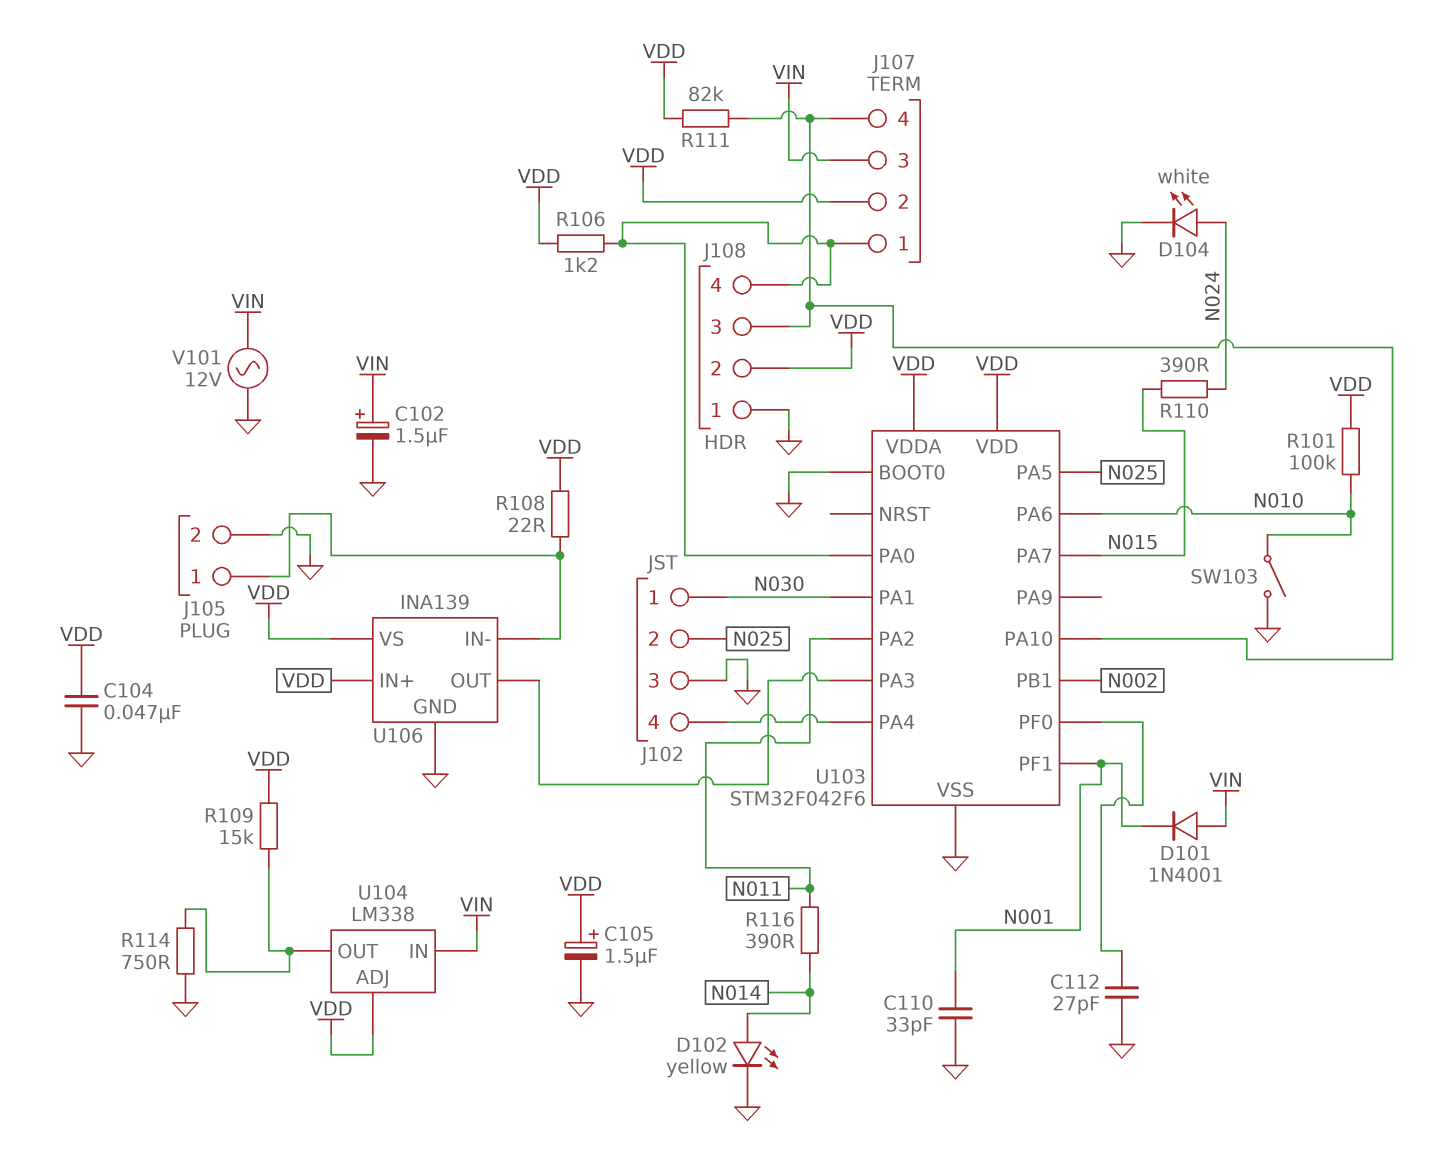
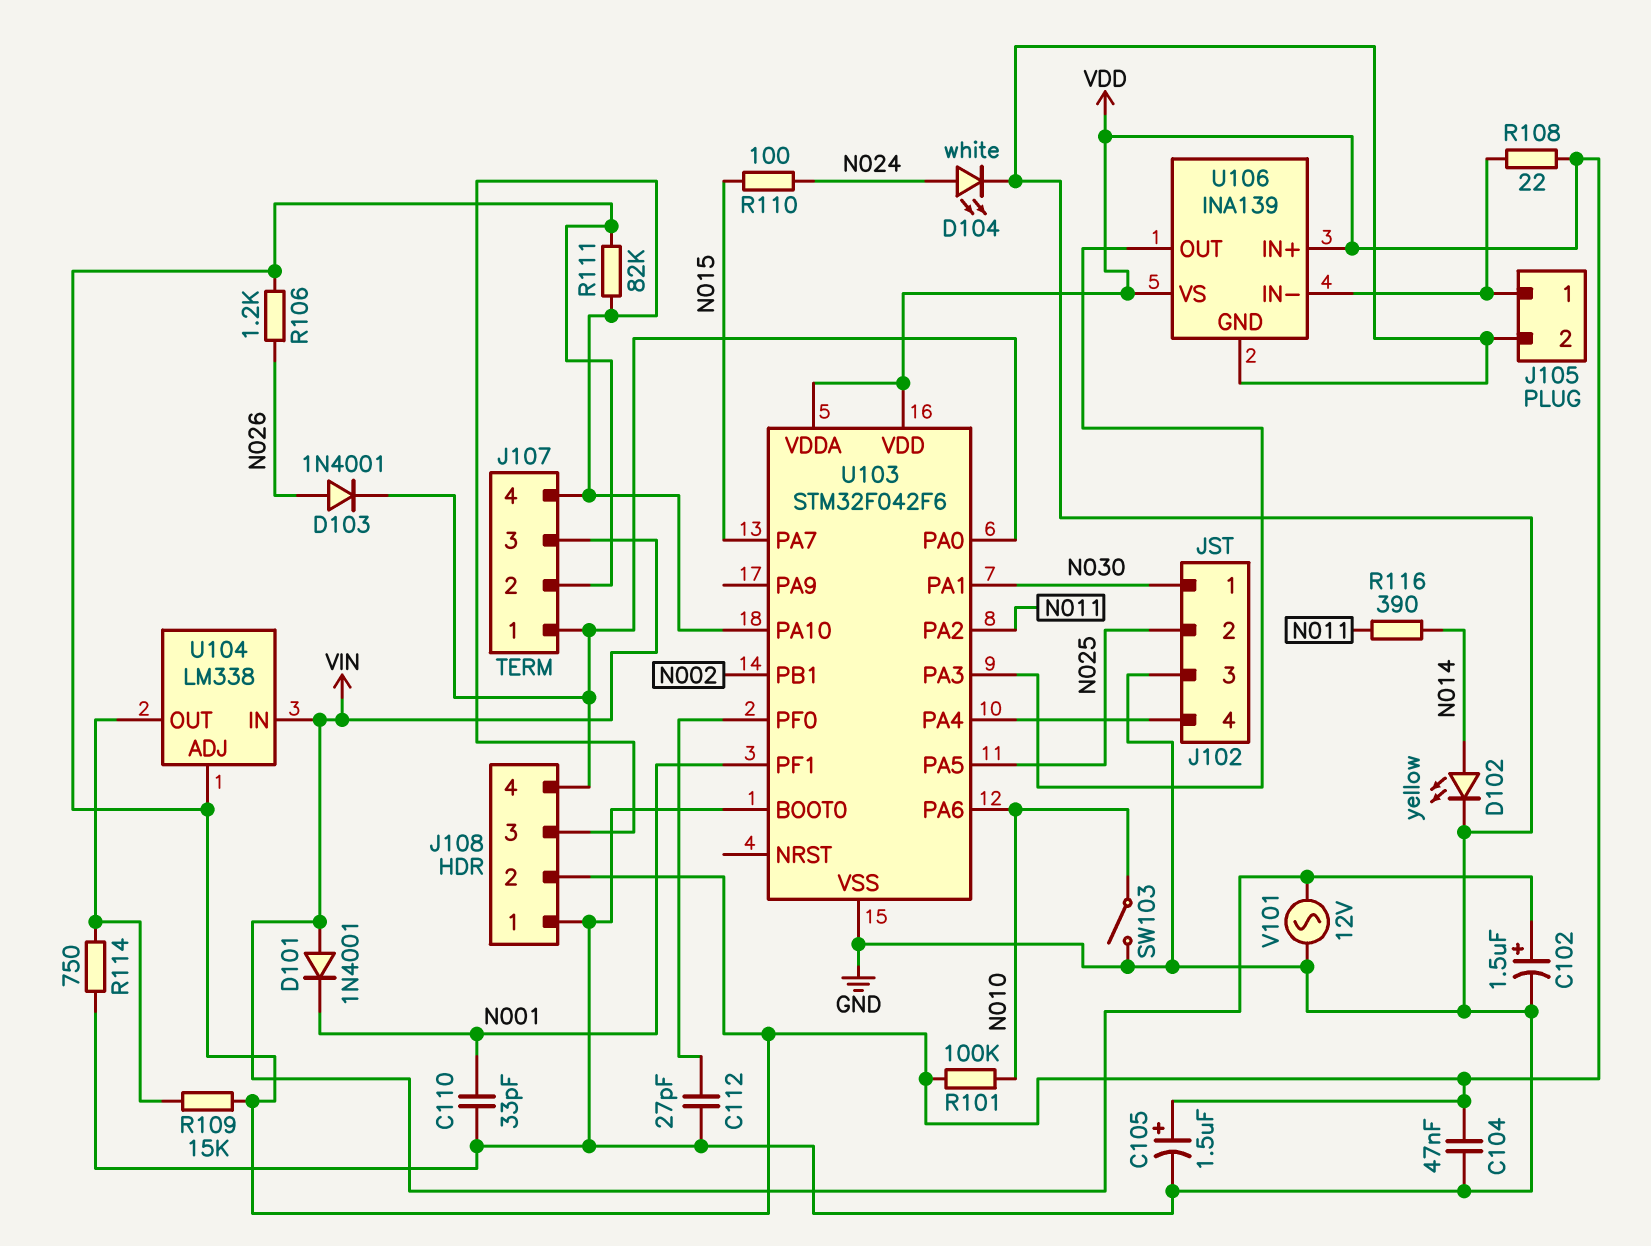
D103: none -> diode 1N4001 (A N026, K J107/1)
R106: 1.2k (J107/1, VDD) -> 1.2k (N026, VDD)
R110: 390 (N015, N024) -> 100 (N015, N024)

